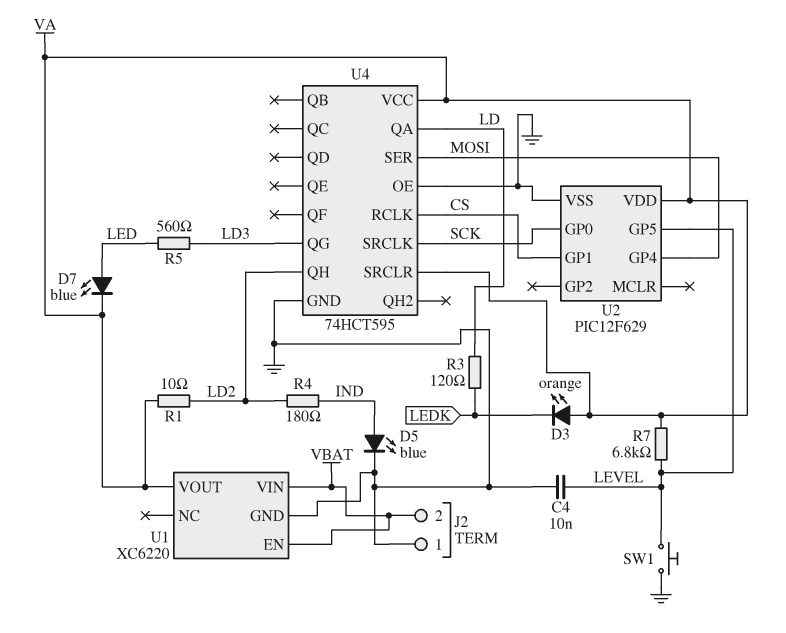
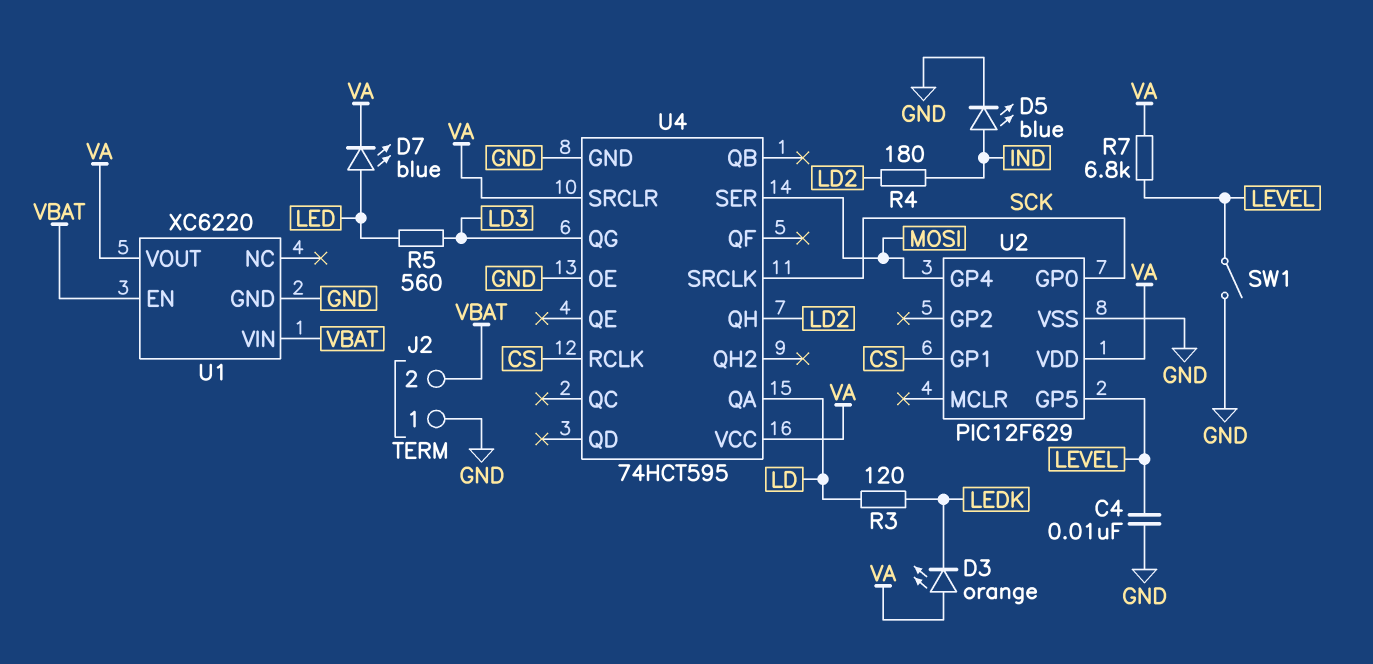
R1: 10 (LD2, VA) -> none
SW1: button (GND, LEVEL) -> switch (GND, LEVEL)

